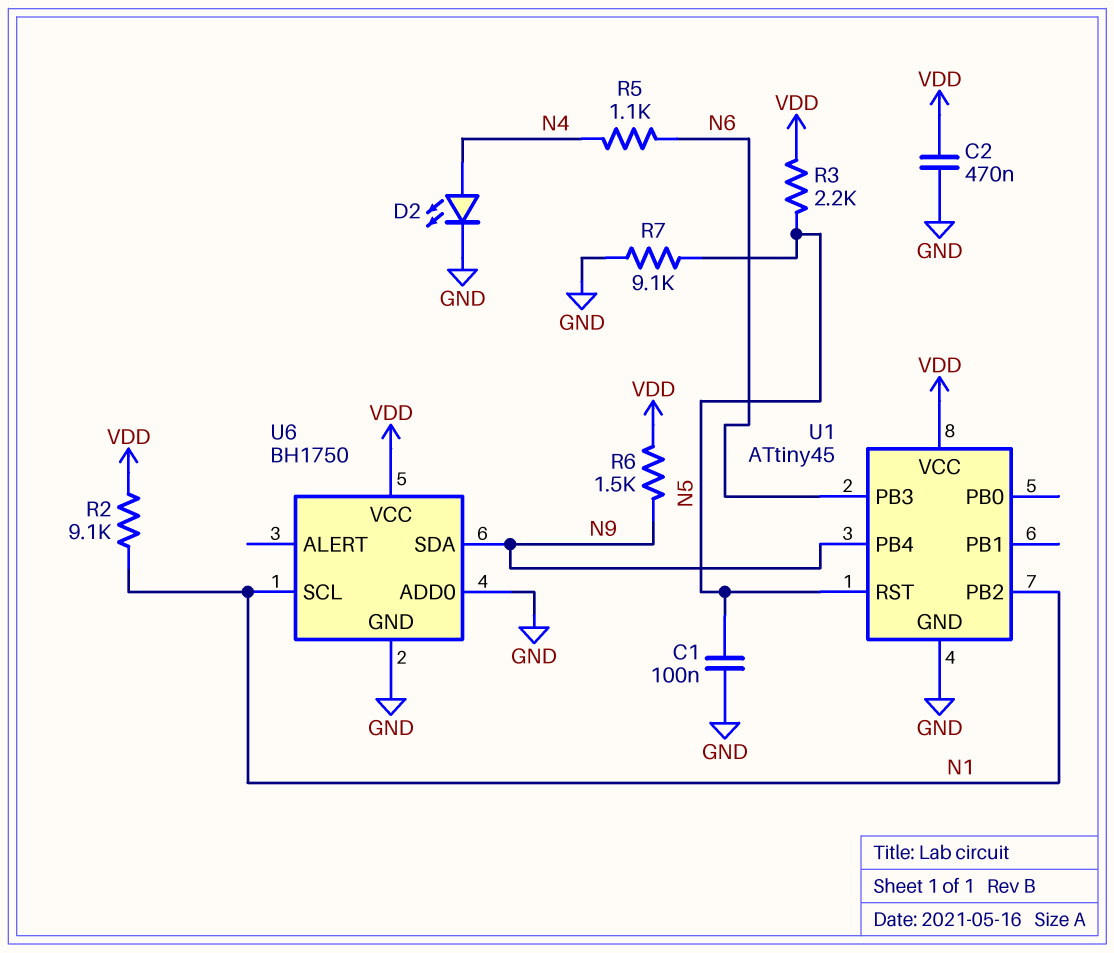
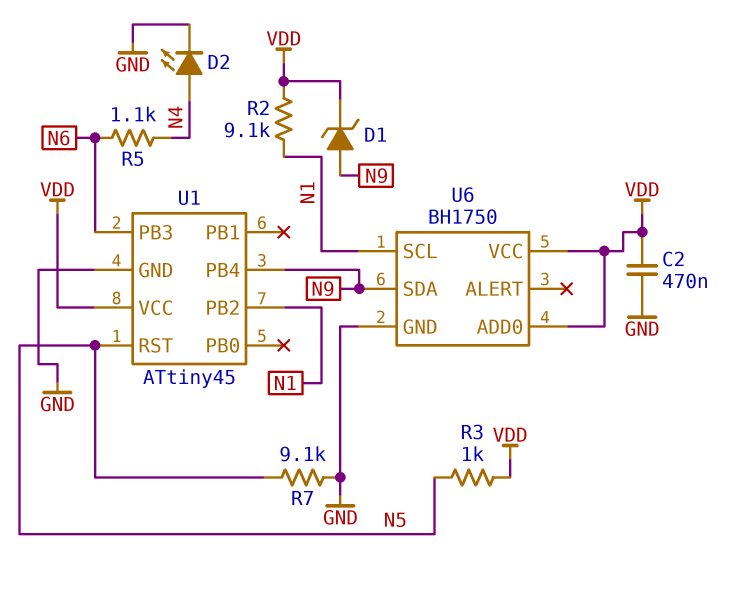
C1: 100nF (GND, N5) -> none
D1: none -> zener (A N9, K VDD)
R3: 2.2k (N5, VDD) -> 1k (N5, VDD)
R6: 1.5k (N9, VDD) -> none
U6 pin ADD0: GND -> VDD

